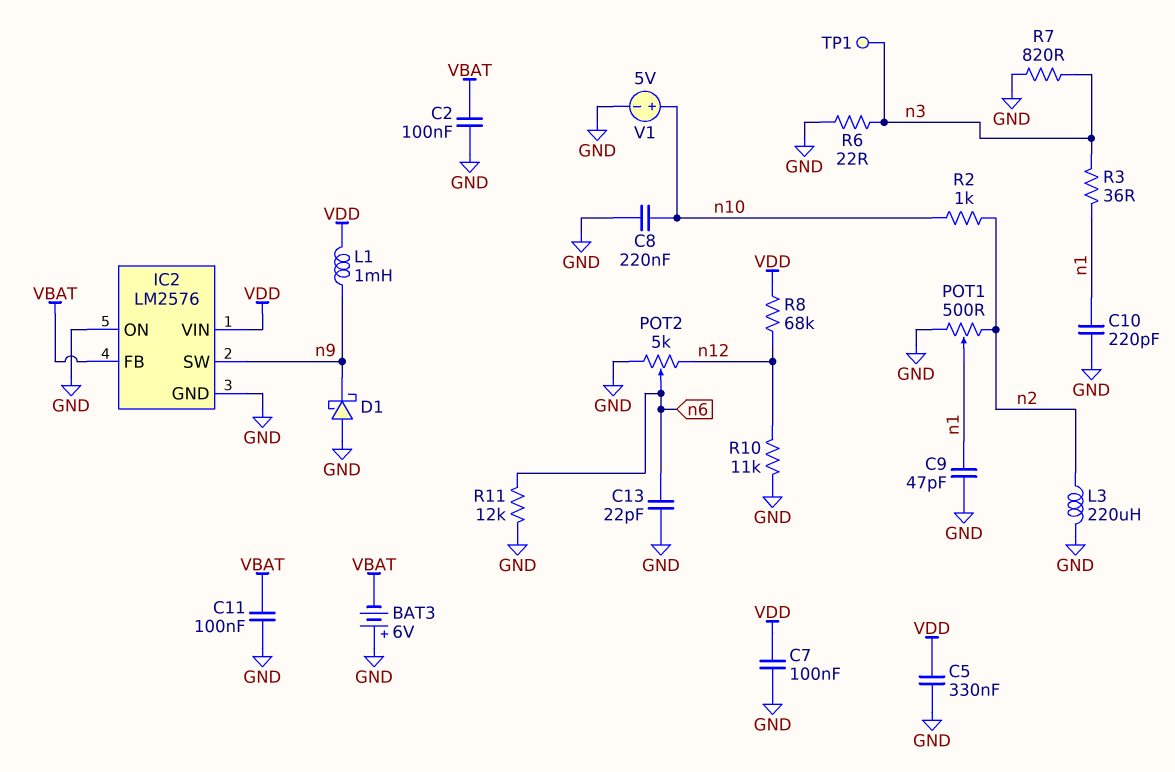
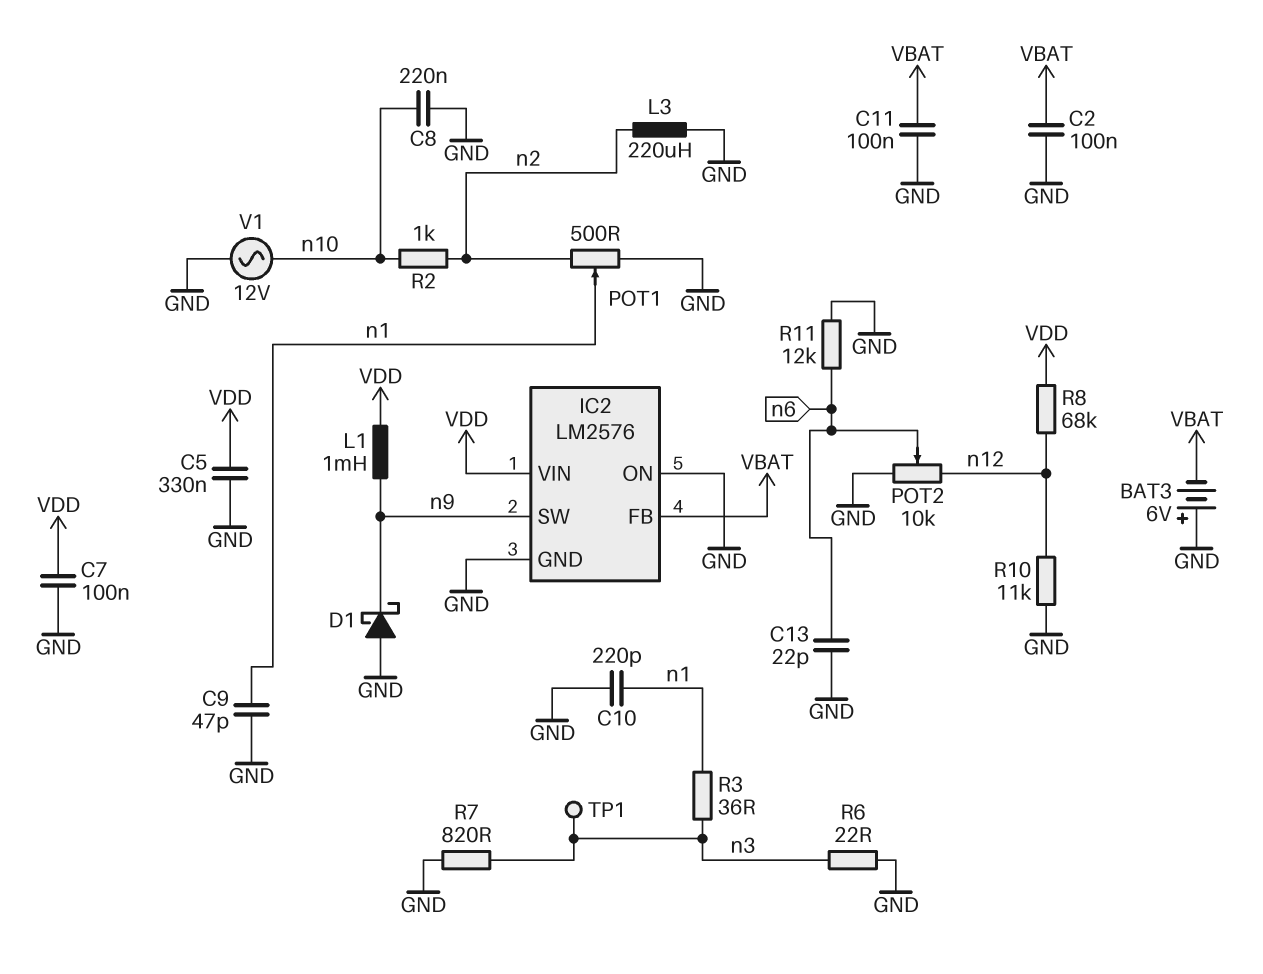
POT2: 5k (GND, n12, wiper n6) -> 10k (GND, n12, wiper n6)
V1: 5V (plus n10, minus GND) -> AC 12V (GND, n10)

